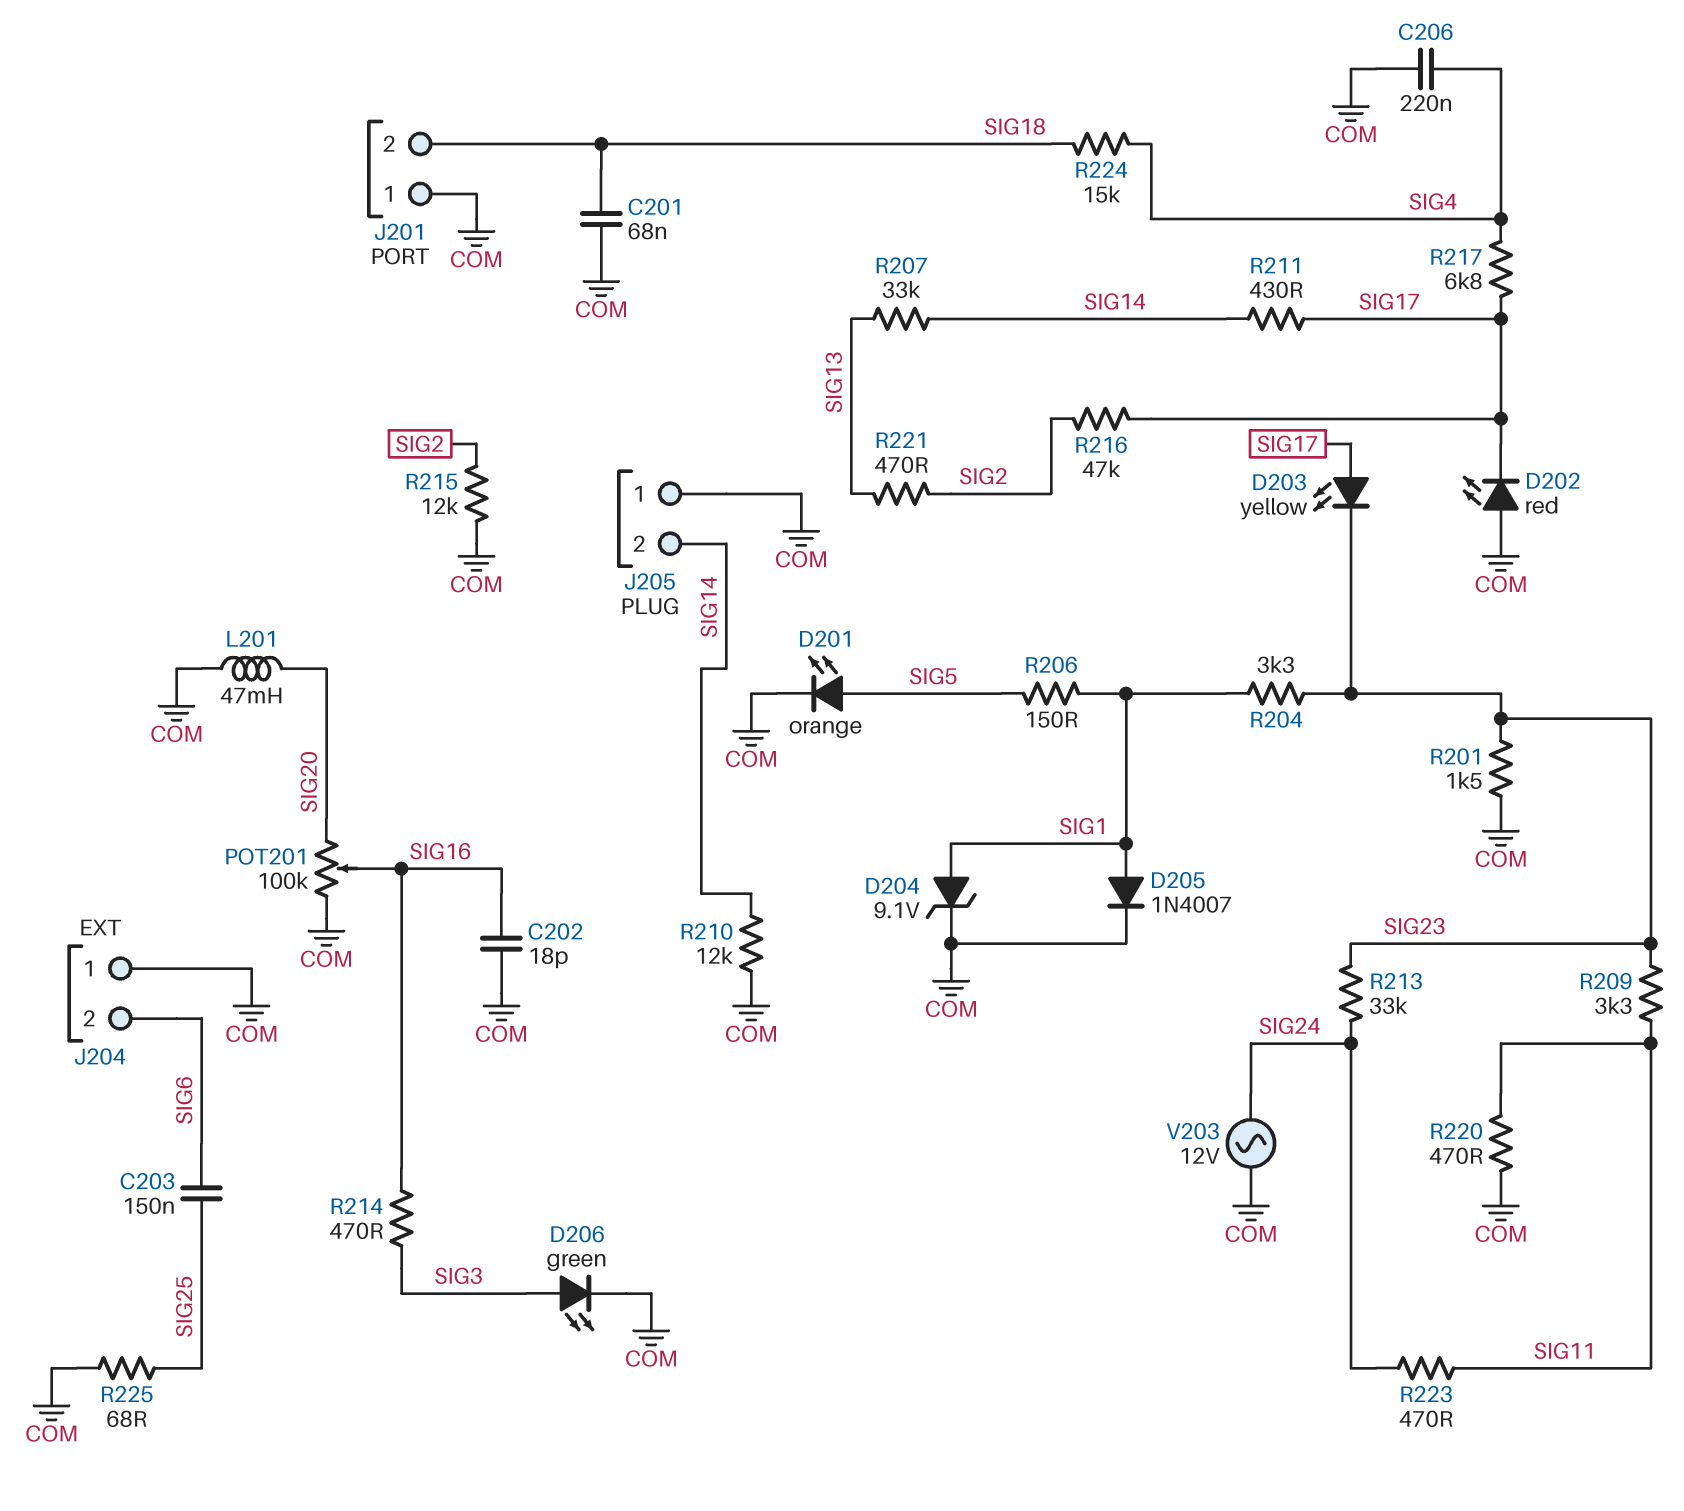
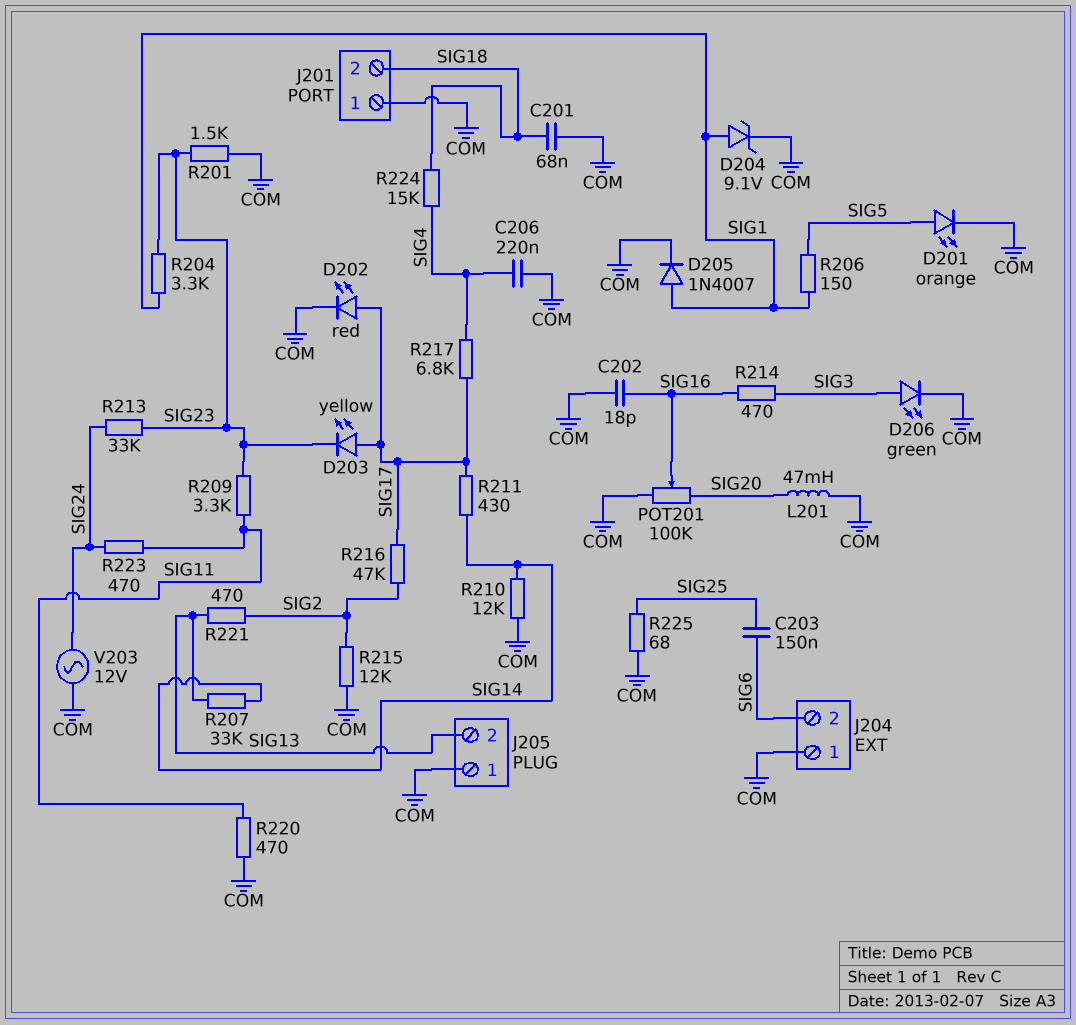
D202: LED red (A COM, K SIG17) -> LED red (A SIG17, K COM)
J205 pin 2: SIG14 -> SIG13

